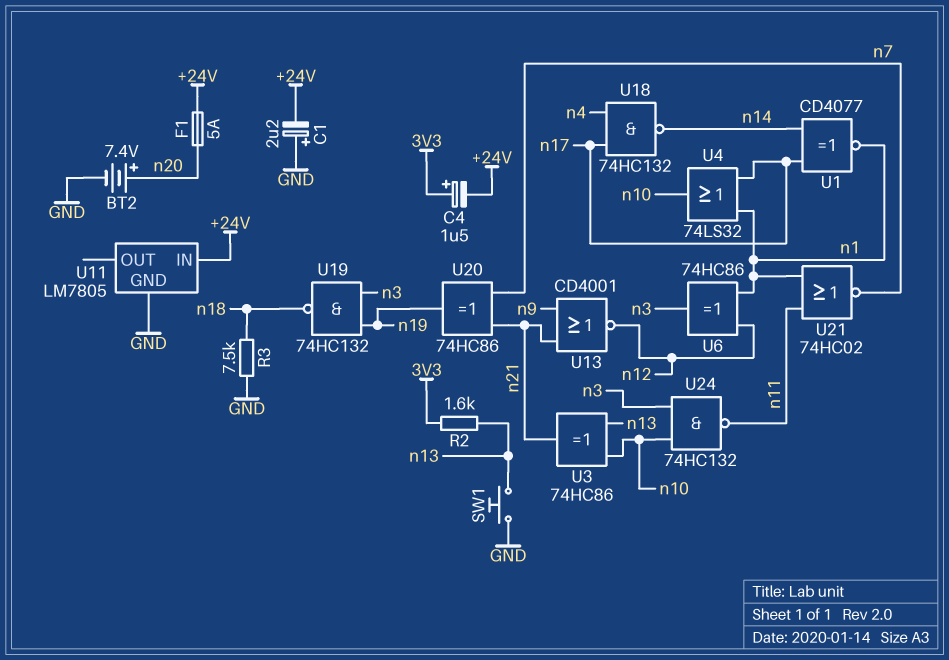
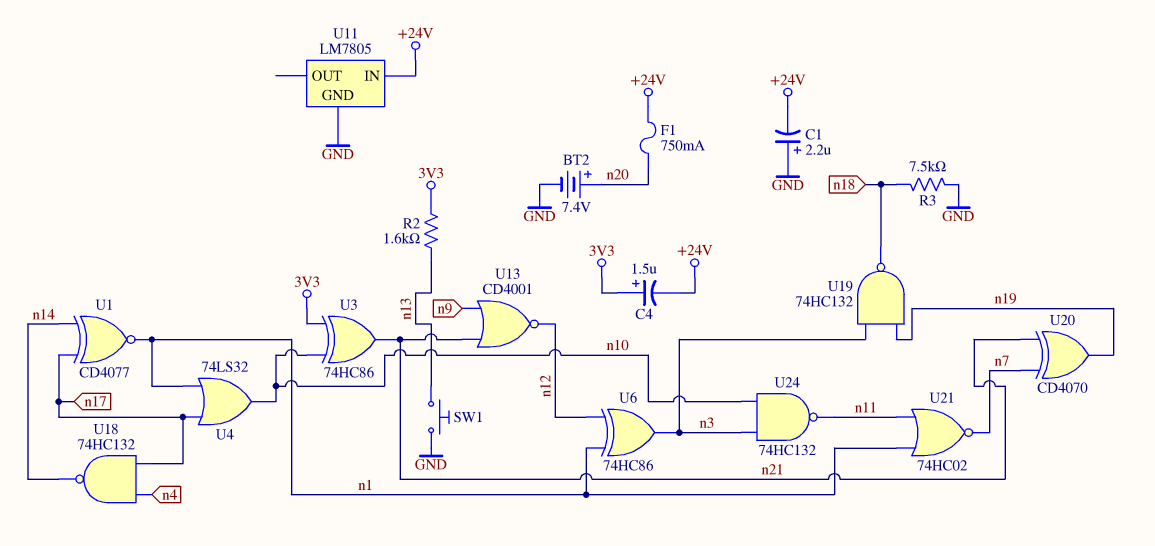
F1: 5A (+24V, n20) -> 750mA (+24V, n20)
U3: XOR 74HC86 (in n10, in n13, out n21) -> XOR 74HC86 (in 3V3, in n10, out n21)
U20: XOR 74HC86 (in n7, in n21, out n19) -> XOR CD4070 (in n7, in n21, out n19)

